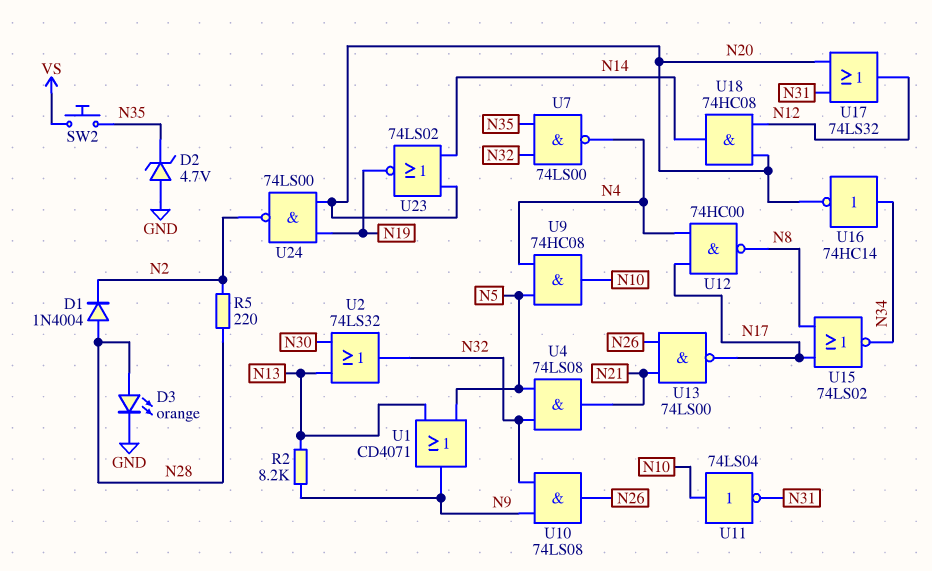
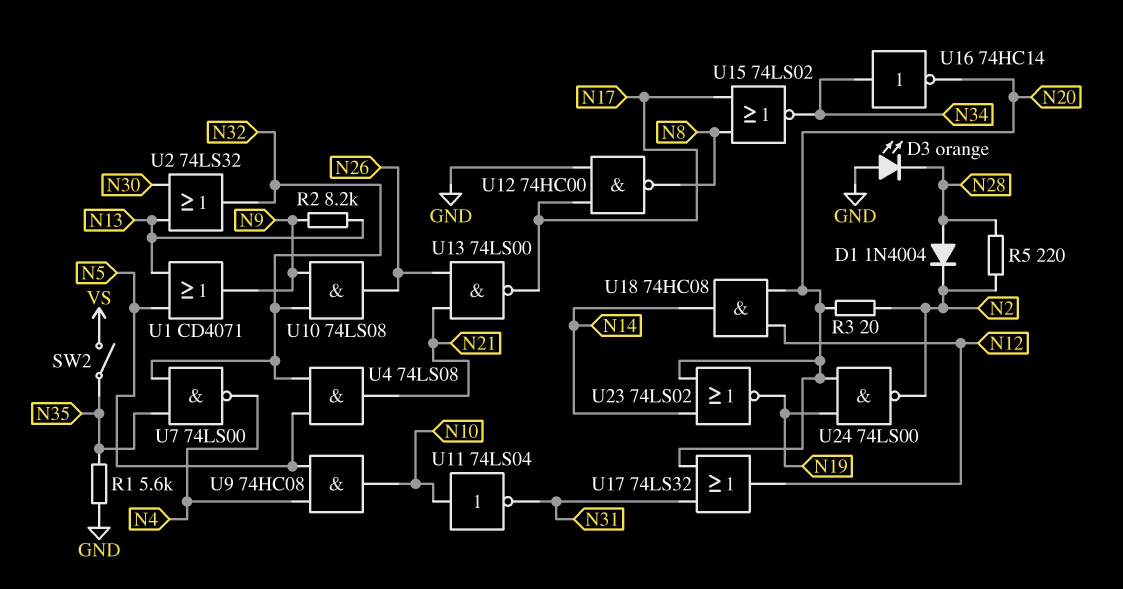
D2: zener 4.7V (A GND, K N35) -> none
D3: LED orange (A N28, K GND) -> LED orange (A GND, K N28)
R1: none -> 5.6k (GND, N35)
R3: none -> 20 (N2, N20)
SW2: button (N35, VS) -> switch (N35, VS)
U12: NAND 74HC00 (in N4, in N17, out N8) -> NAND 74HC00 (in GND, in N17, out N8)

